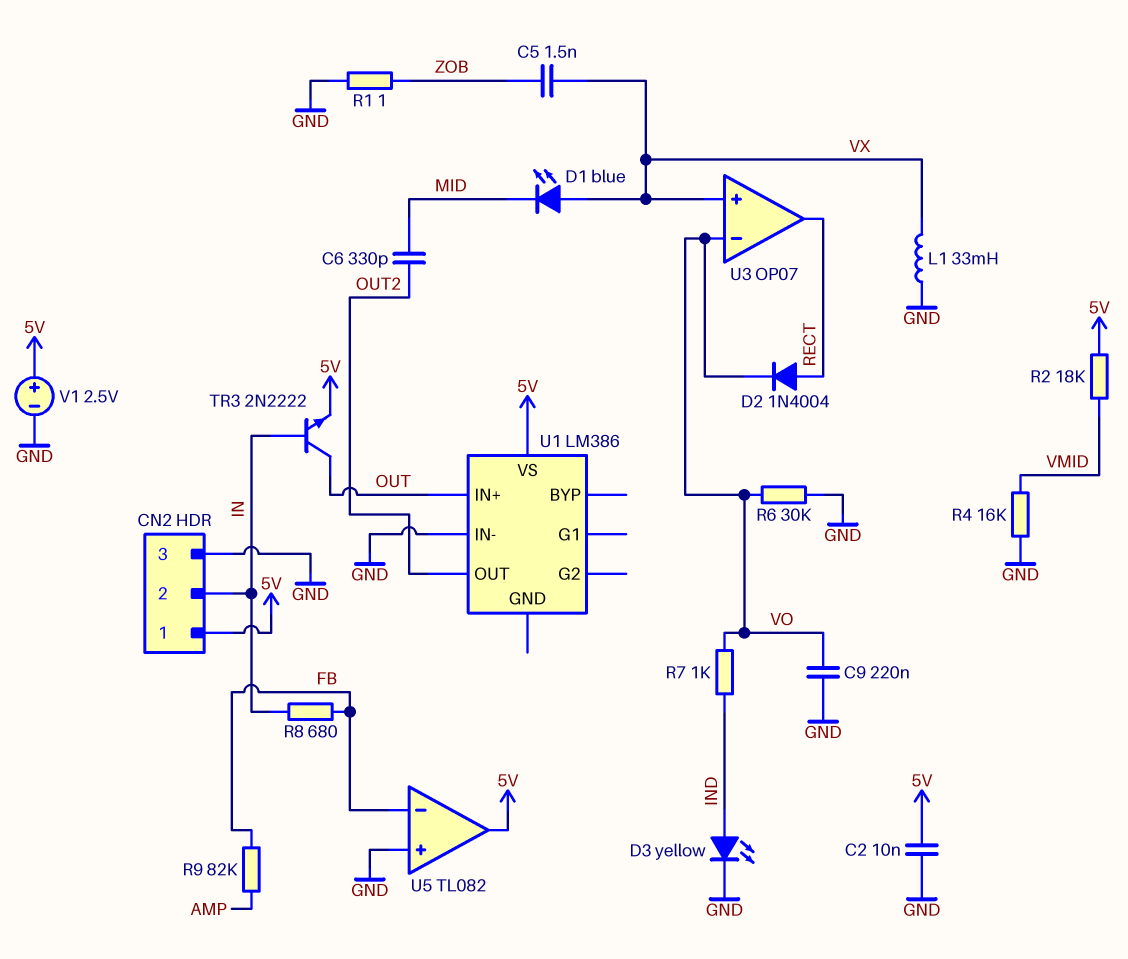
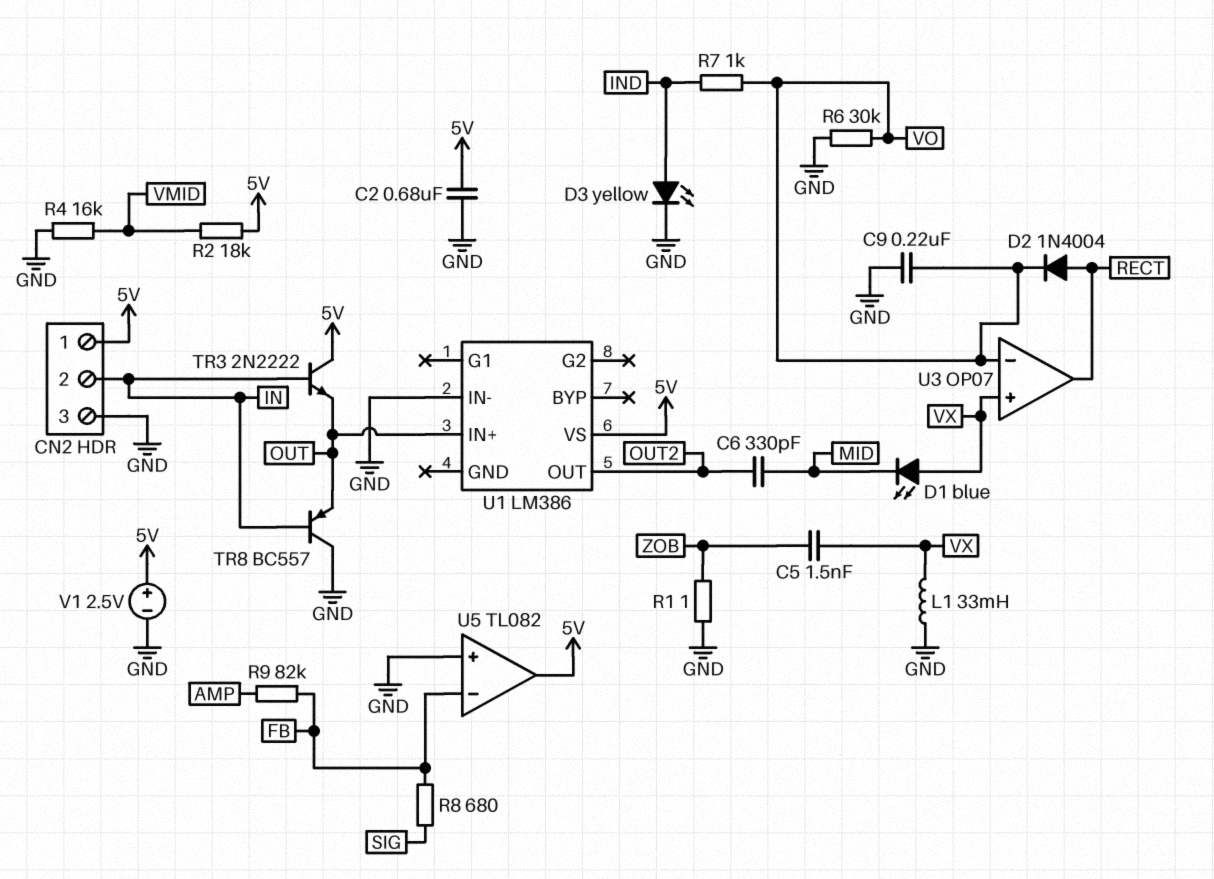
C2: 10nF (5V, GND) -> 680nF (5V, GND)
R8: 680 (FB, IN) -> 680 (FB, SIG)
TR3: NPN 2N2222 (B IN, C OUT, E 5V) -> NPN 2N2222 (B IN, C 5V, E OUT)
TR8: none -> PNP BC557 (B IN, C GND, E OUT)

